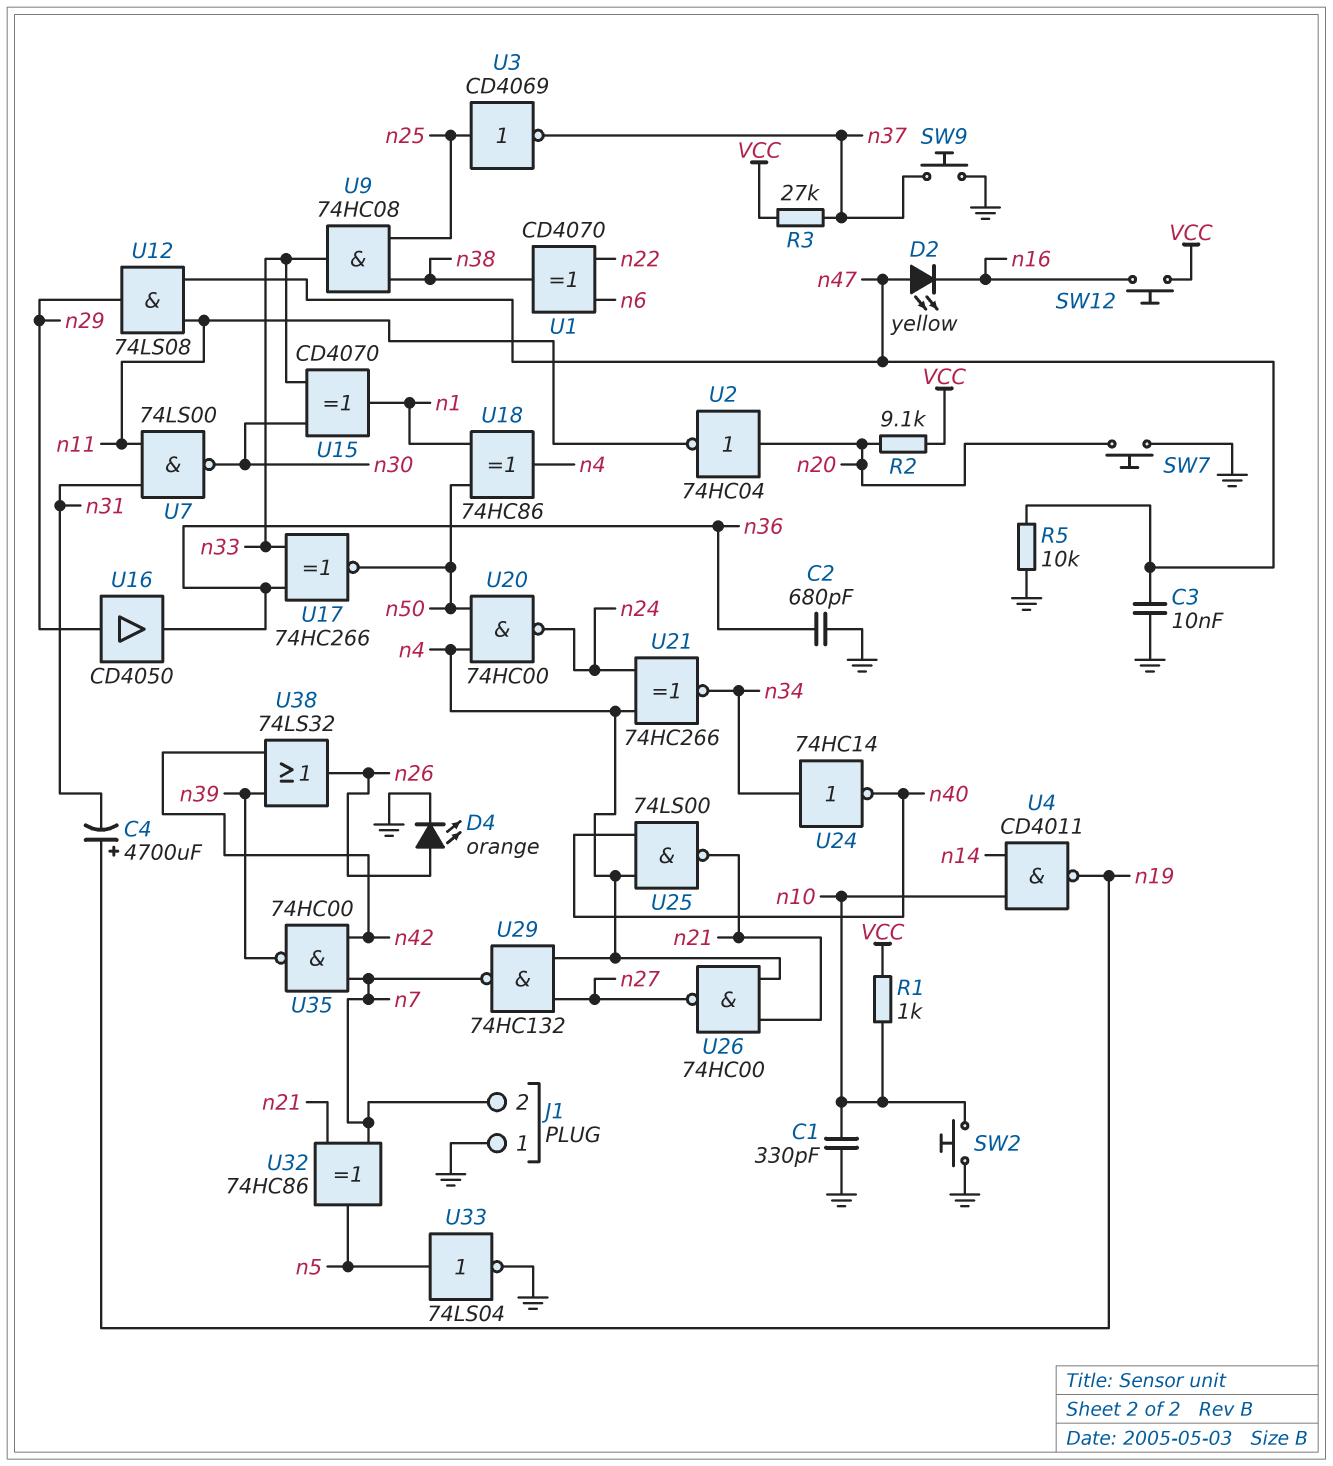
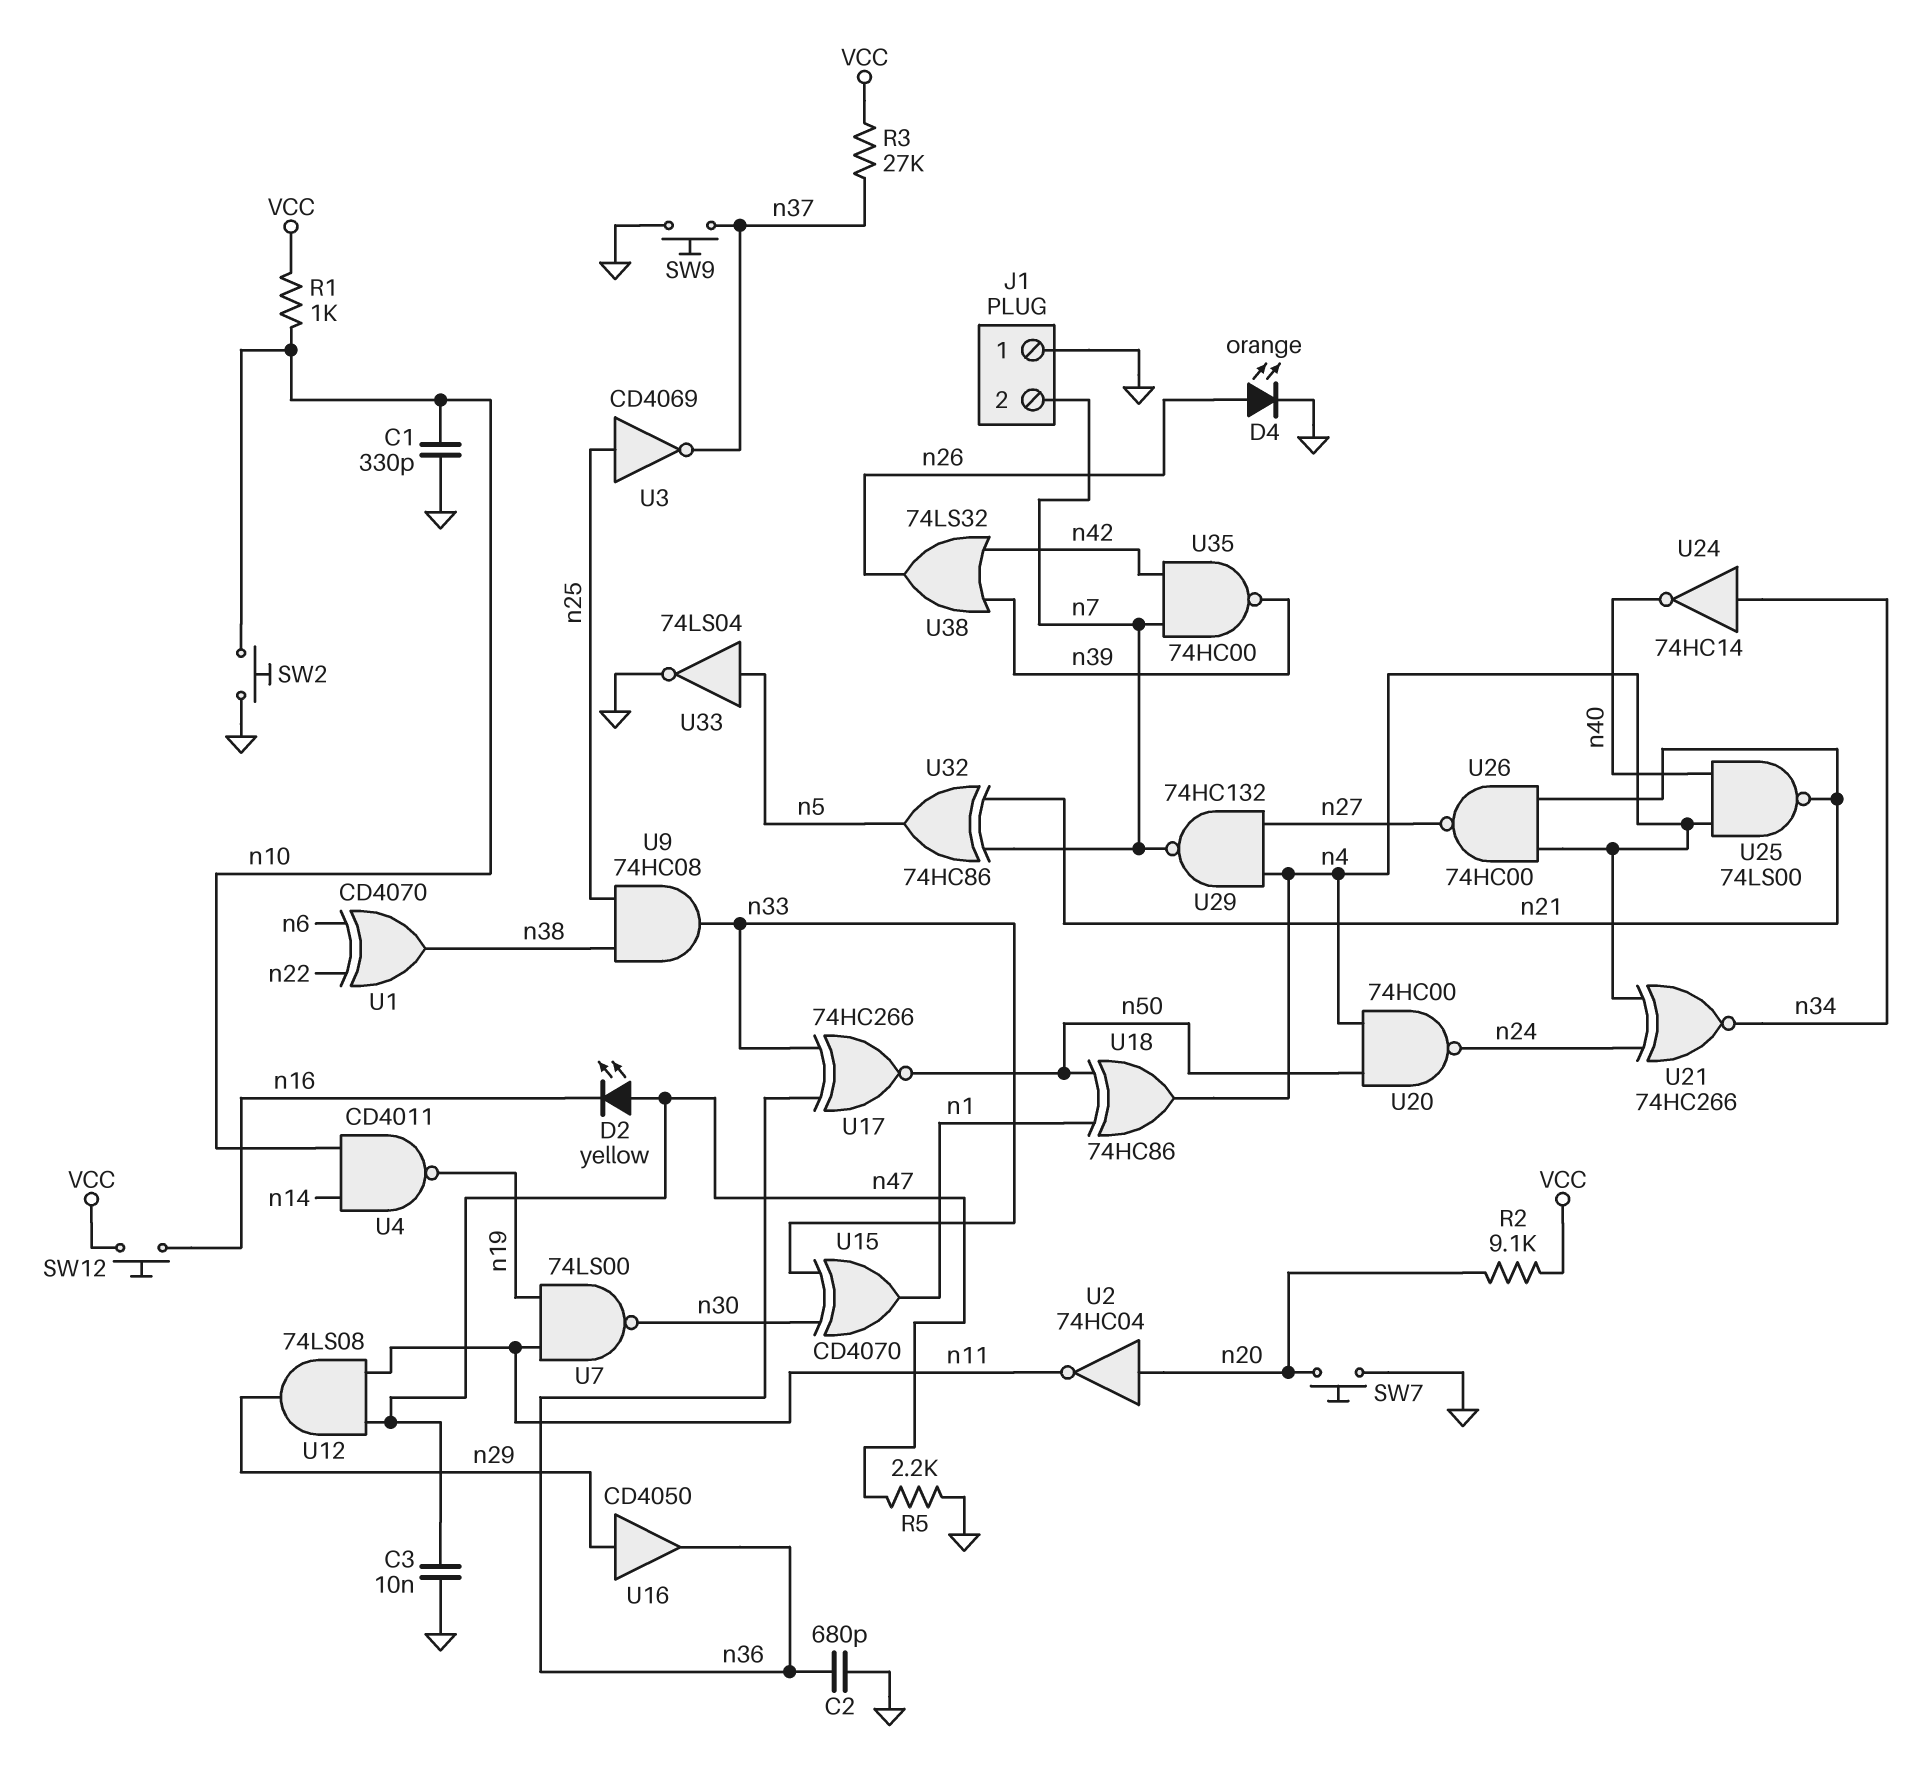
C4: 4700uF (plus n19, minus n31) -> none
R5: 10k (GND, n47) -> 2.2k (GND, n47)
U7: NAND 74LS00 (in n11, in n31, out n30) -> NAND 74LS00 (in n11, in n19, out n30)

